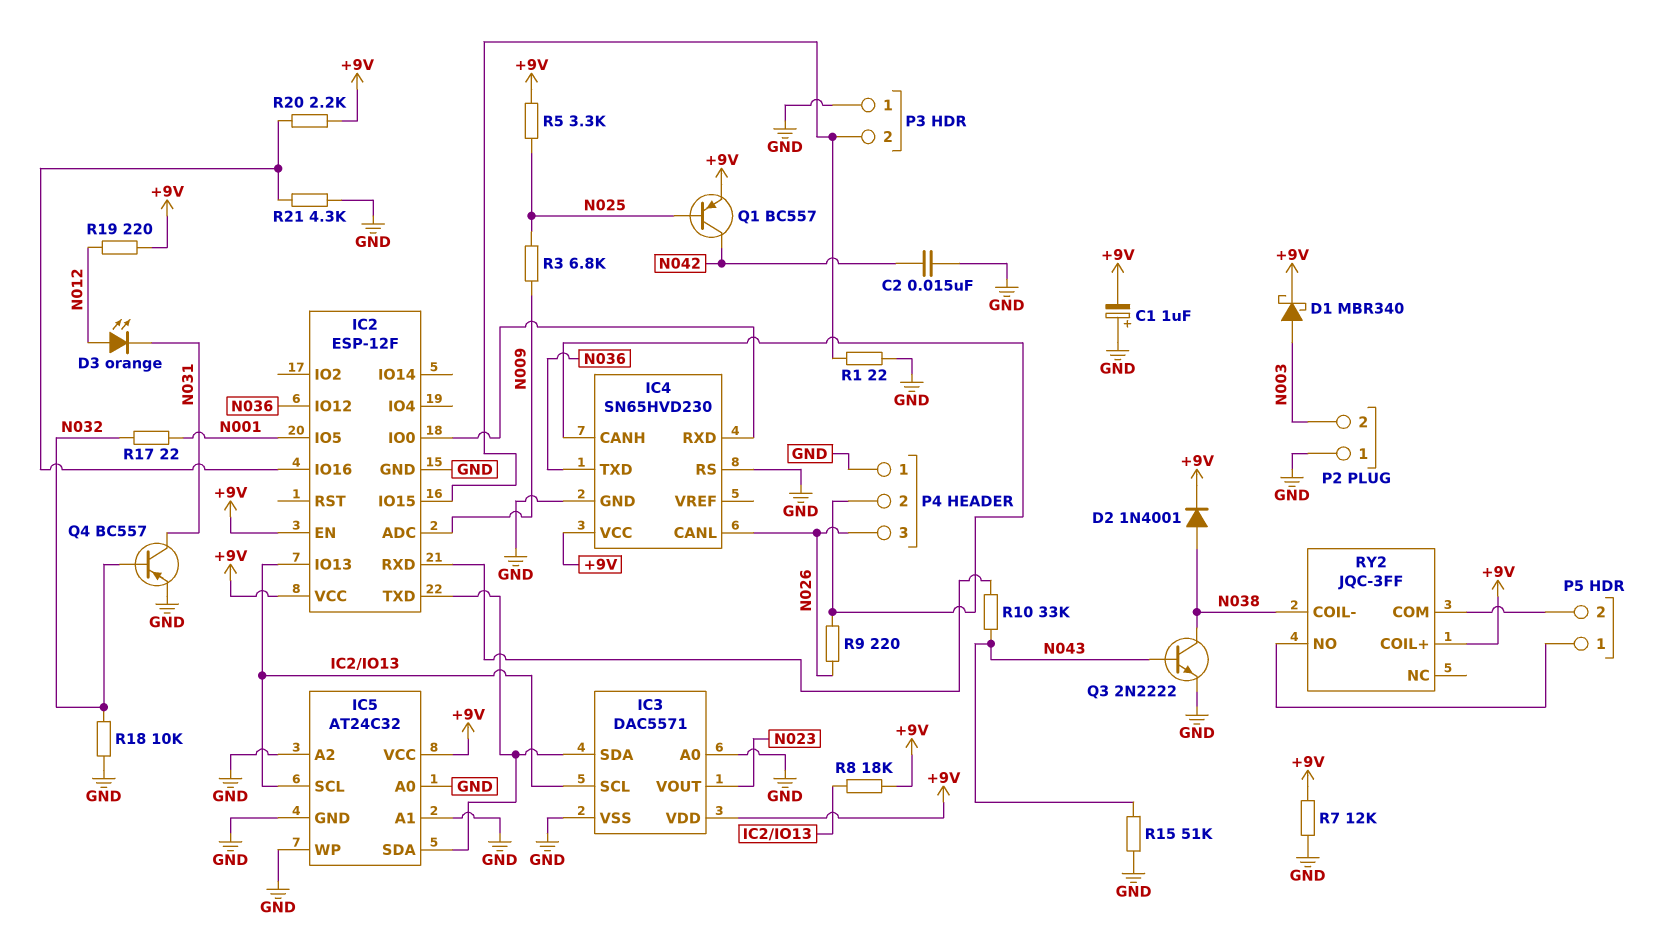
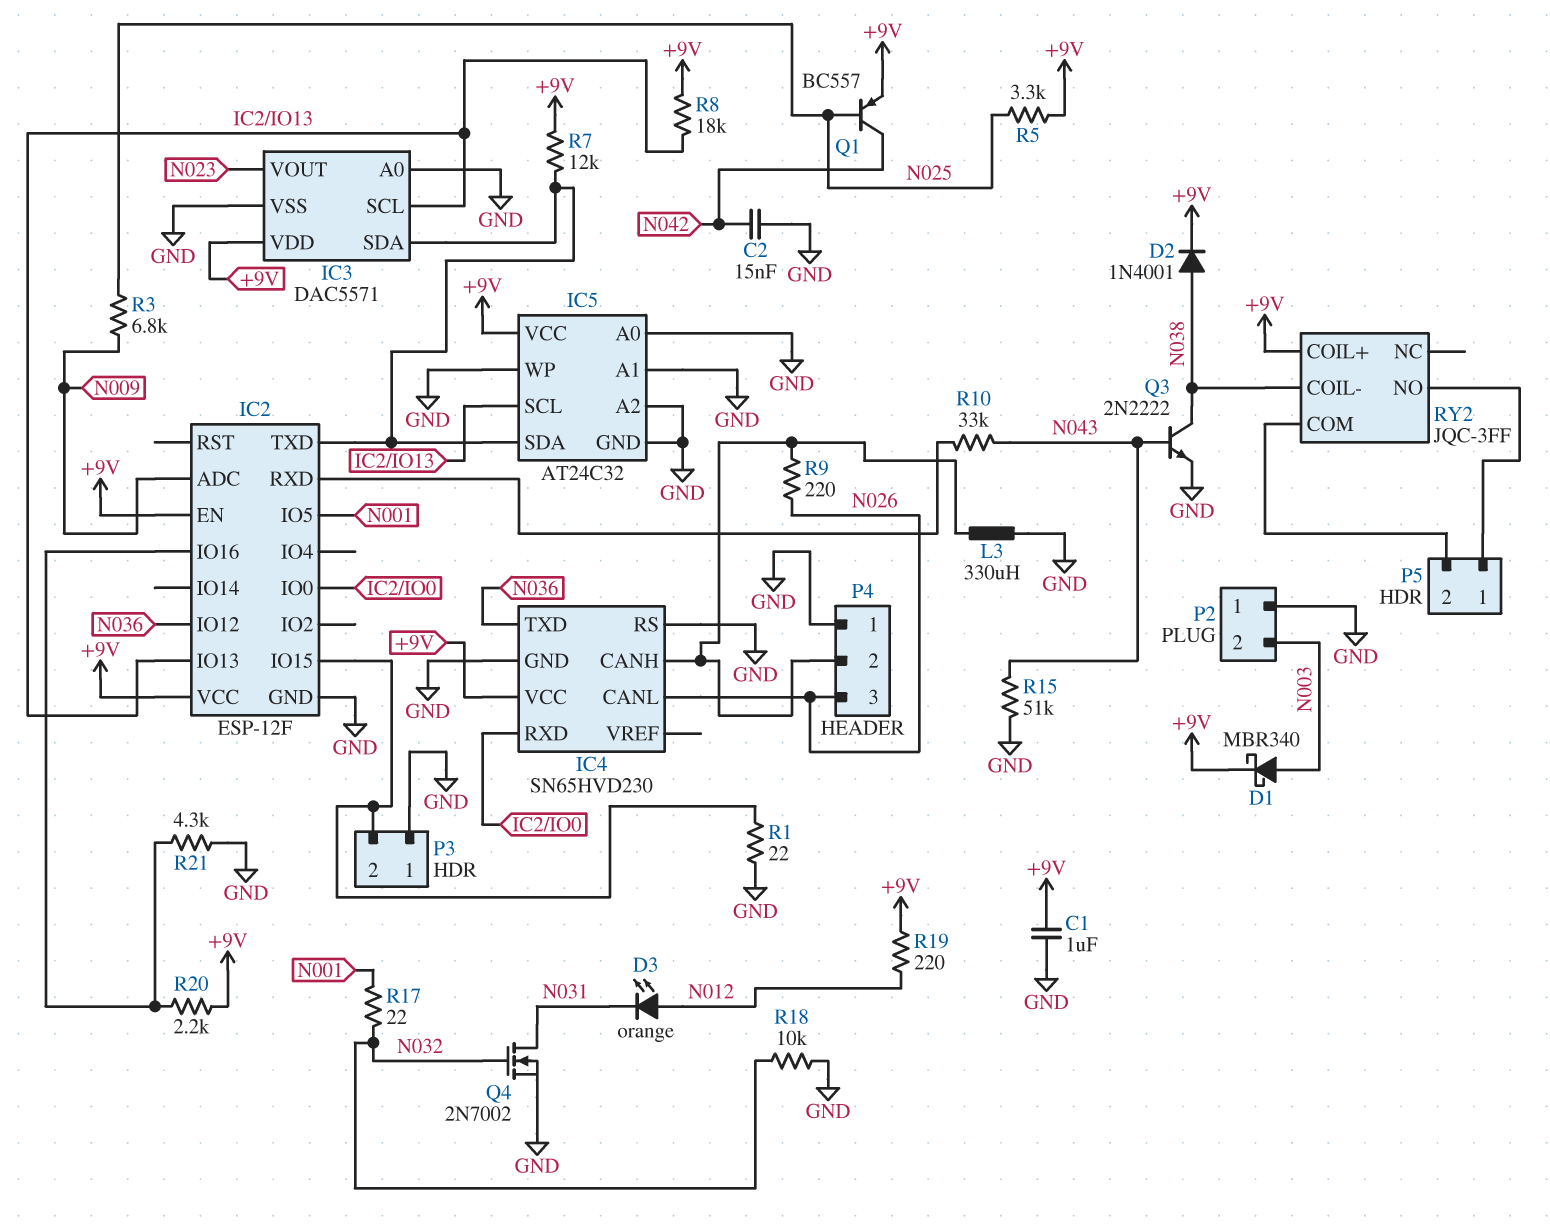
C1: 1uF (plus GND, minus +9V) -> 1uF (+9V, GND)
L3: none -> 330uH (GND, IC4/CANH)
Q4: PNP BC557 (B N032, C N031, E GND) -> NMOS 2N7002 (G N032, D N031, S GND)
R7: 12k (+9V, GND) -> 12k (+9V, IC2/TXD)

